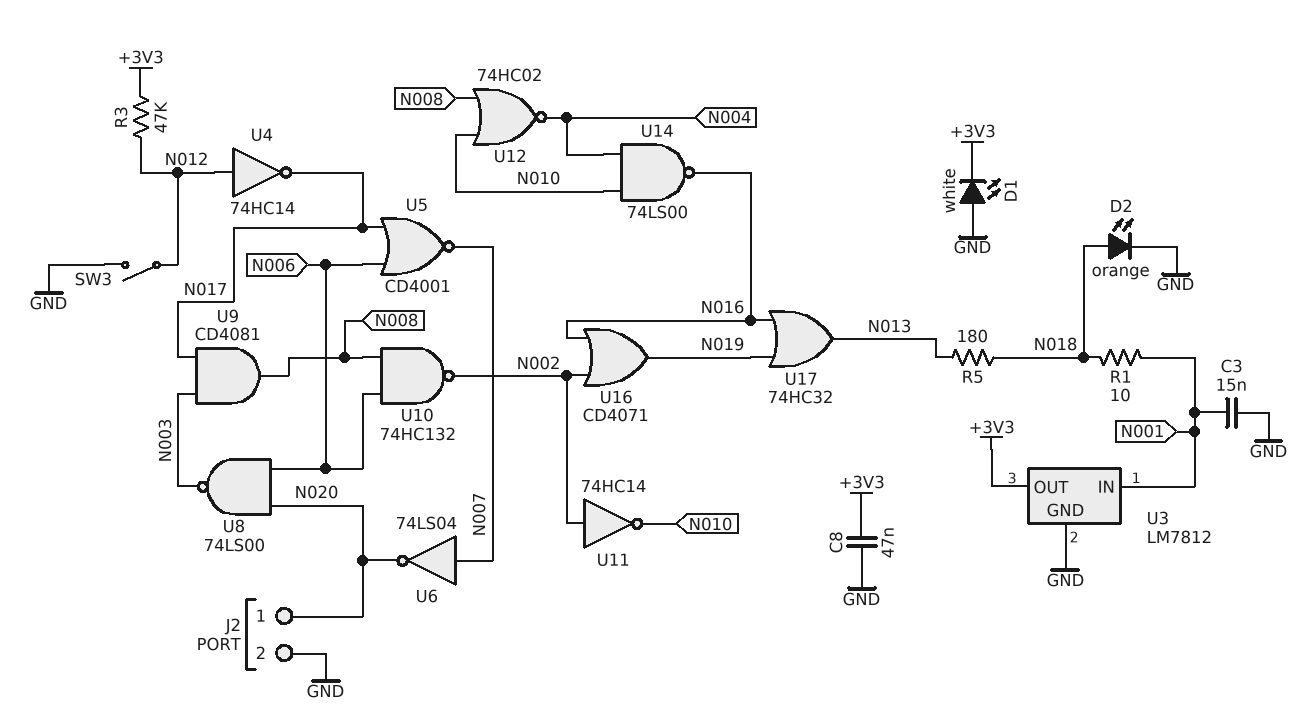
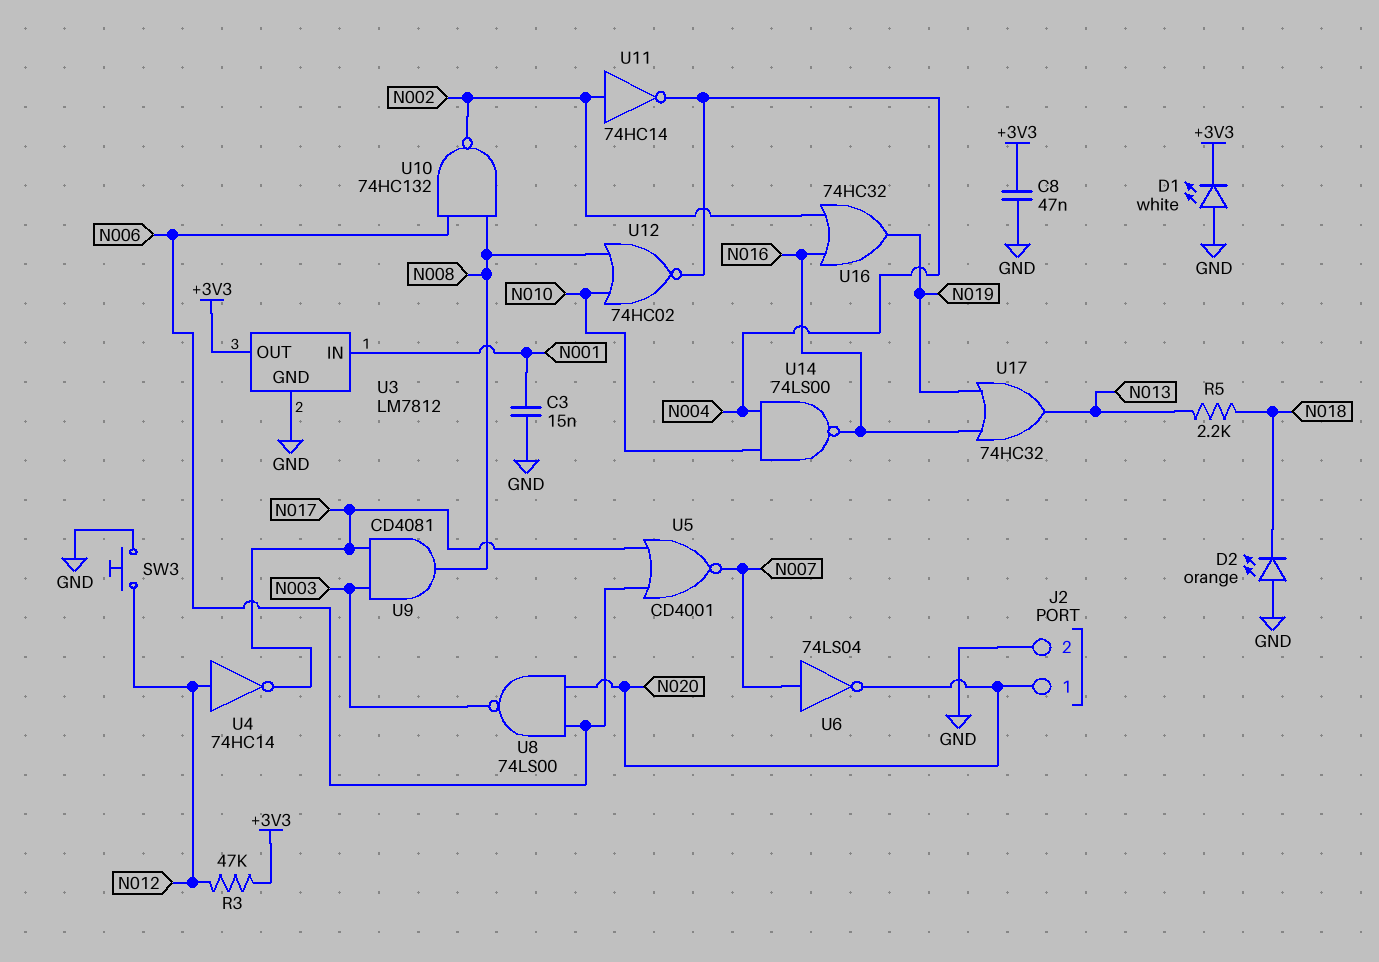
D2: LED orange (A N018, K GND) -> LED orange (A GND, K N018)
R1: 10 (N001, N018) -> none
R5: 180 (N013, N018) -> 2.2k (N013, N018)
SW3: switch (GND, N012) -> button (GND, N012)
U11: NOT 74HC14 (in N002, out N010) -> NOT 74HC14 (in N002, out N004)
U16: OR CD4071 (in N002, in N016, out N019) -> OR 74HC32 (in N002, in N016, out N019)

